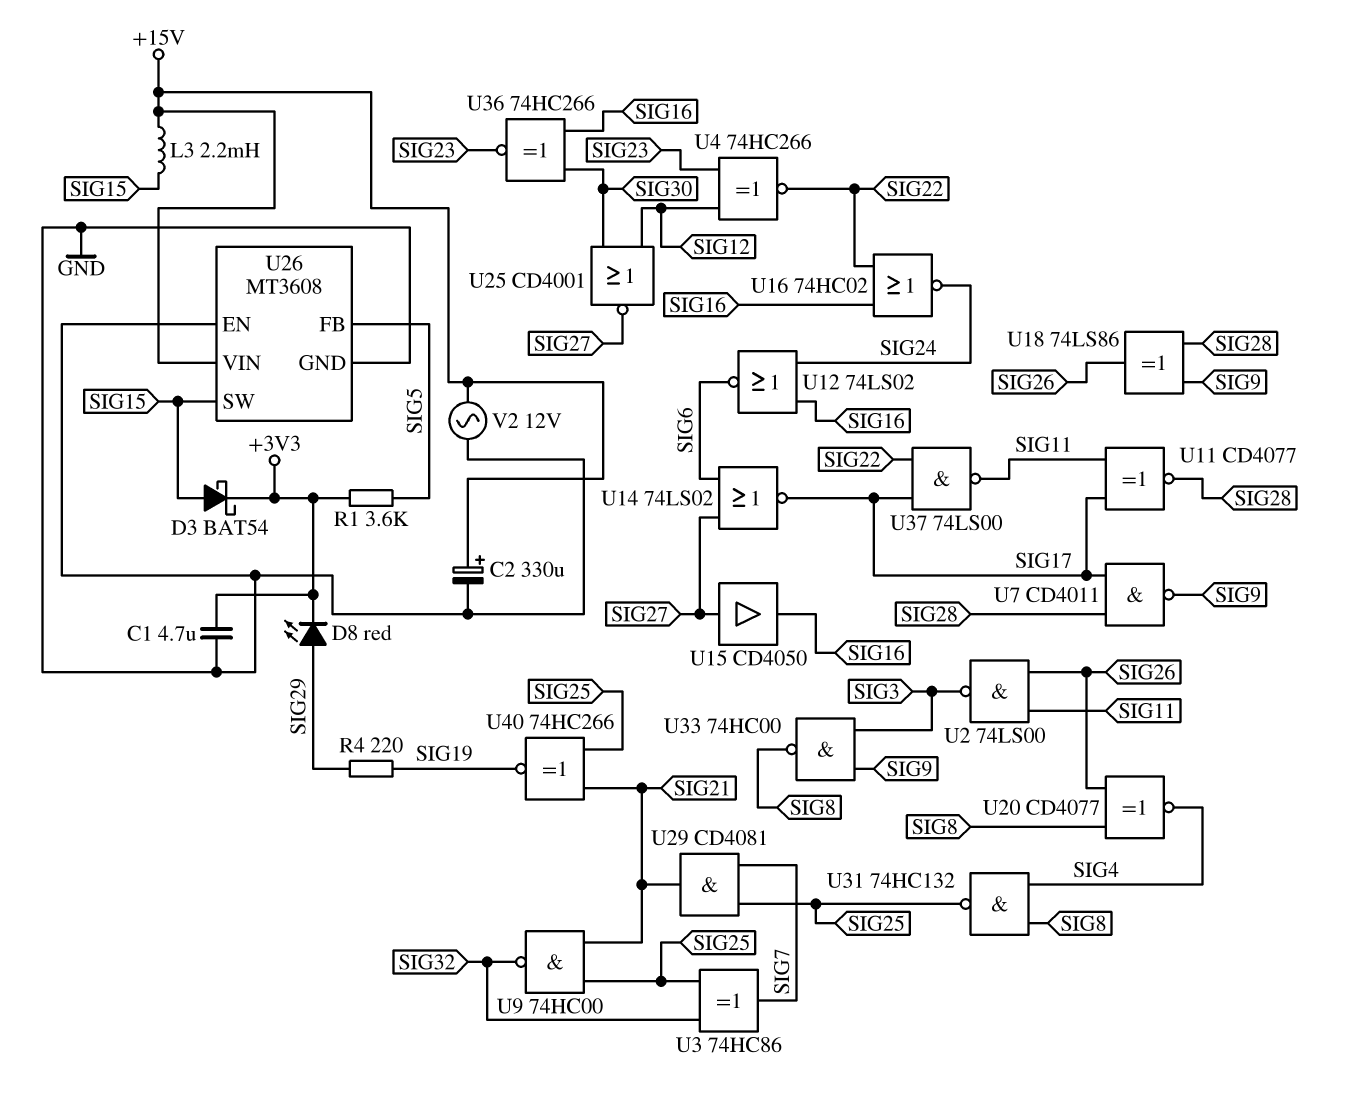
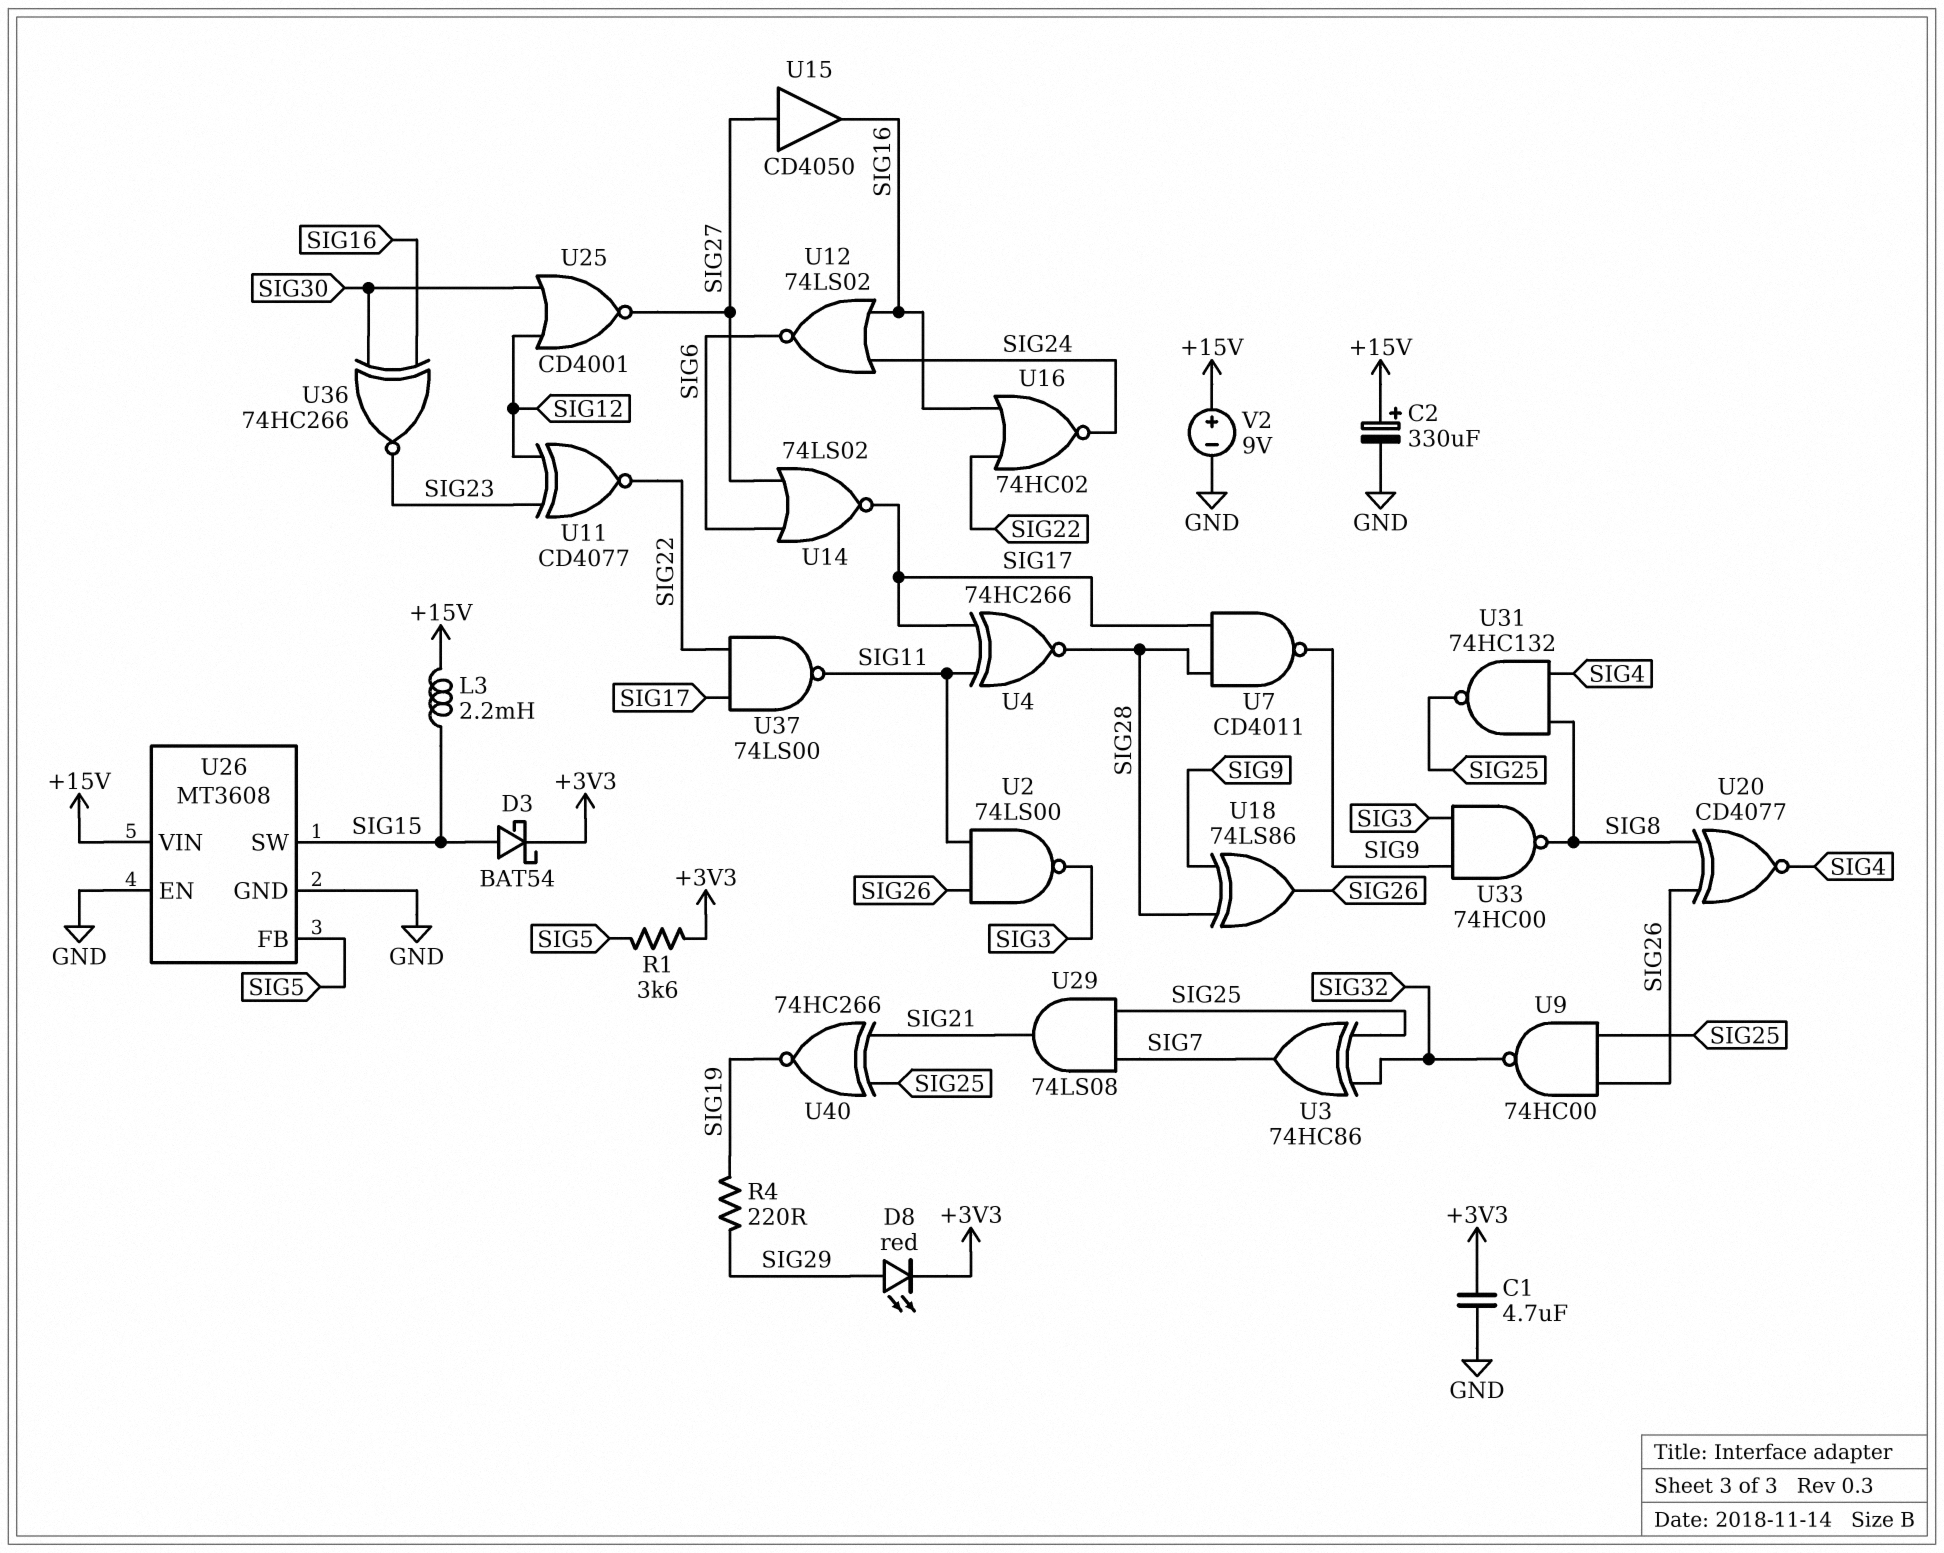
U4: XNOR 74HC266 (in SIG12, in SIG23, out SIG22) -> XNOR 74HC266 (in SIG11, in SIG17, out SIG28)
U9: NAND 74HC00 (in SIG21, in SIG25, out SIG32) -> NAND 74HC00 (in SIG25, in SIG26, out SIG32)
U11: XNOR CD4077 (in SIG11, in SIG17, out SIG28) -> XNOR CD4077 (in SIG12, in SIG23, out SIG22)
U29: AND CD4081 (in SIG7, in SIG25, out SIG21) -> AND 74LS08 (in SIG7, in SIG25, out SIG21)
V2: AC 12V (+15V, GND) -> 9V (plus +15V, minus GND)

